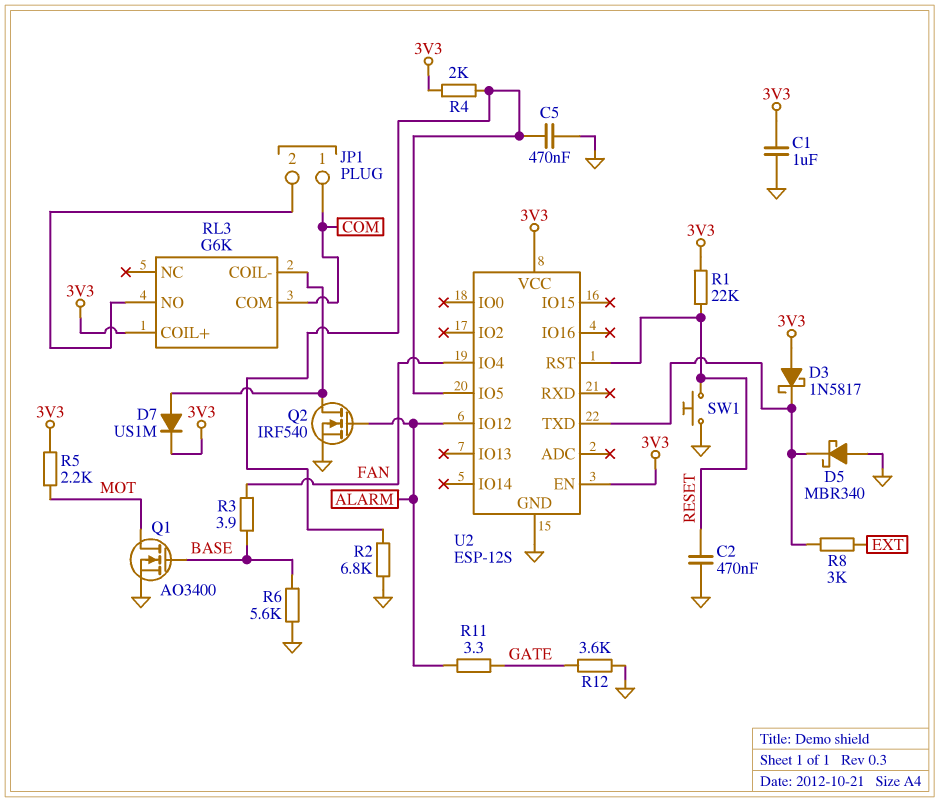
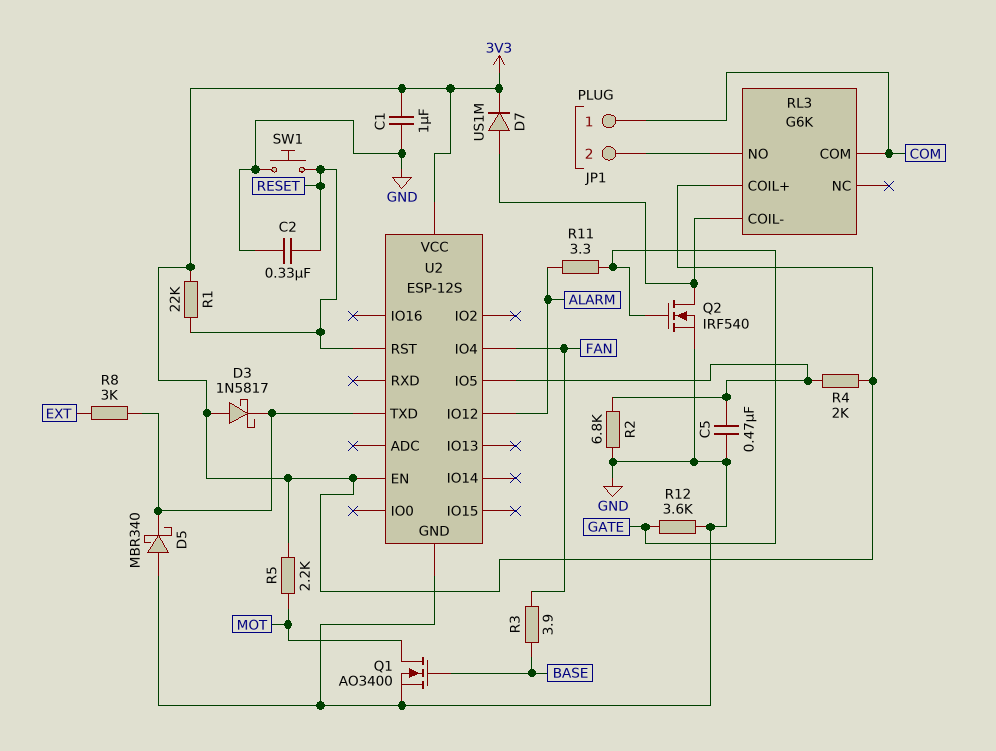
C2: 470nF (GND, RESET) -> 330nF (GND, RESET)
Q2: NMOS IRF540 (G ALARM, D RL3/COIL-, S GND) -> NMOS IRF540 (G GATE, D RL3/COIL-, S GND)
R6: 5.6k (BASE, GND) -> none

